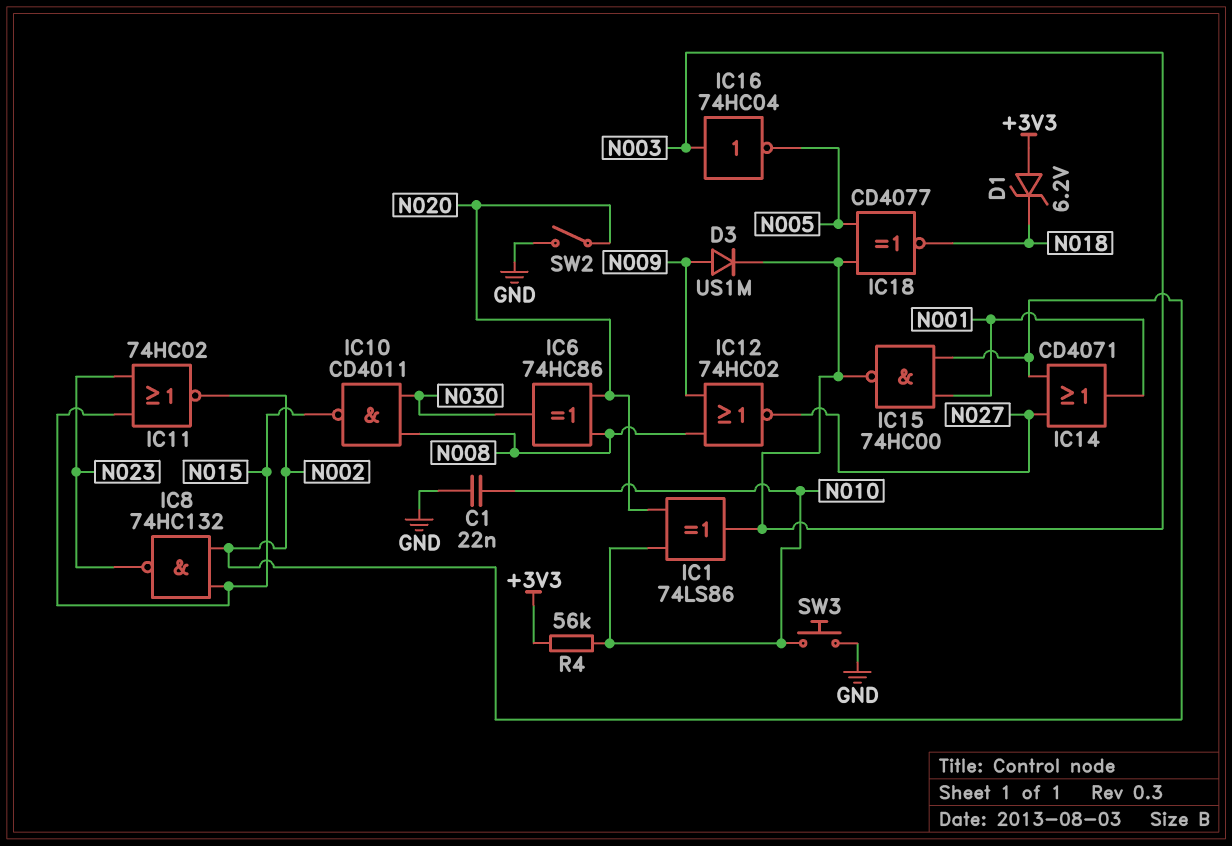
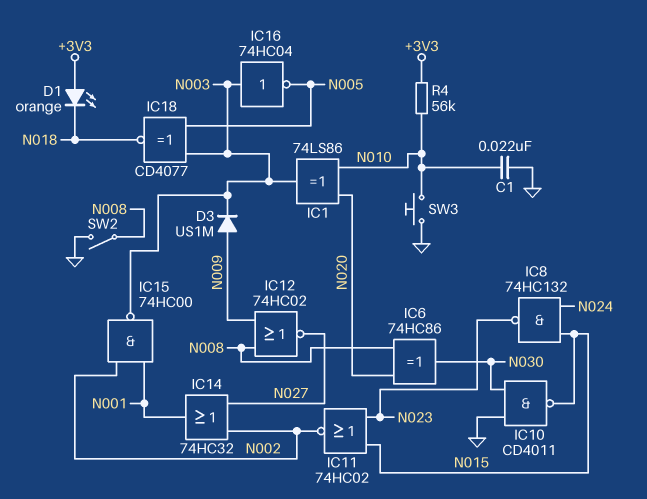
D1: zener 6.2V (A +3V3, K N018) -> LED orange (A +3V3, K N018)
IC8: NAND 74HC132 (in N002, in N015, out N023) -> NAND 74HC132 (in N015, in N024, out N023)
IC10: NAND CD4011 (in N008, in N030, out N015) -> NAND CD4011 (in GND, in N030, out N015)
IC14: OR CD4071 (in N002, in N027, out N001) -> OR 74HC32 (in N002, in N027, out N001)
SW2: switch (GND, N020) -> switch (GND, N008)

